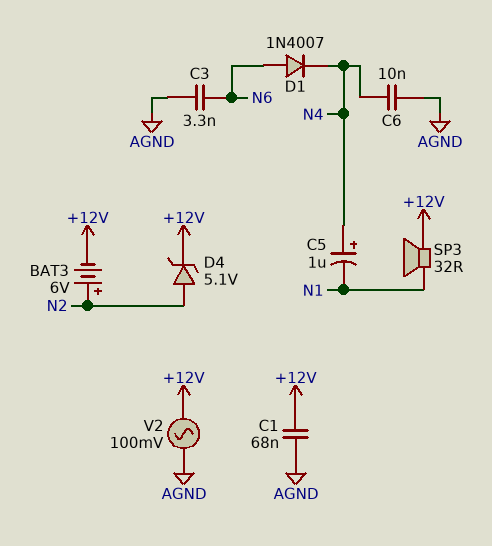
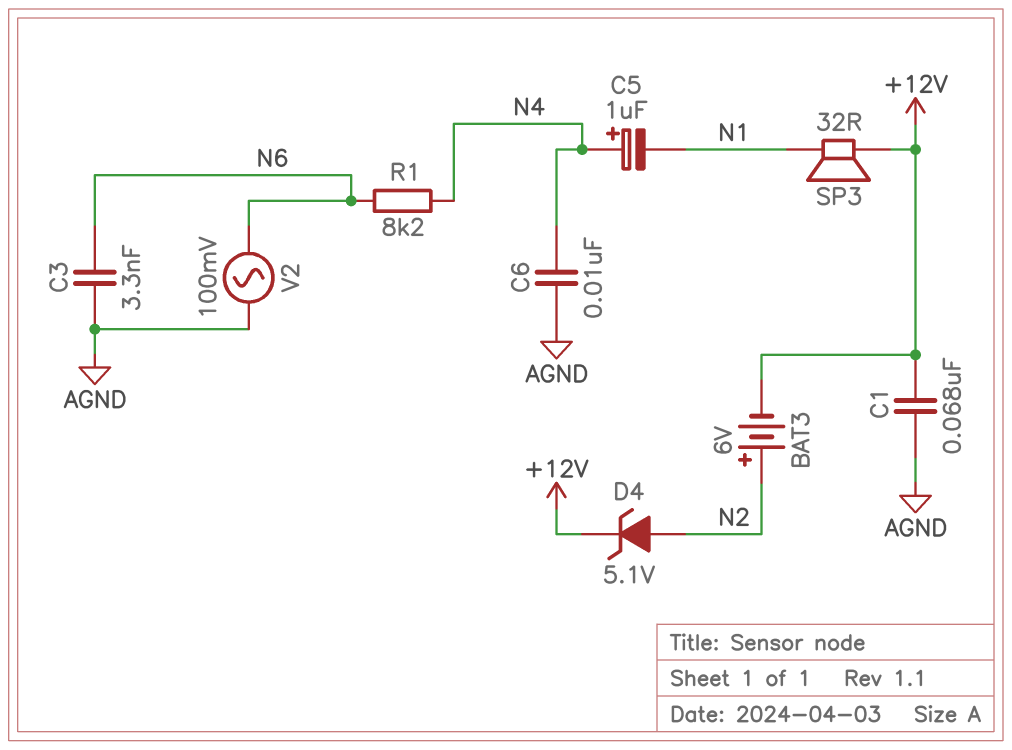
D1: diode 1N4007 (A N6, K N4) -> none
R1: none -> 8.2k (N4, N6)
V2: AC 100mV (+12V, AGND) -> AC 100mV (AGND, N6)

